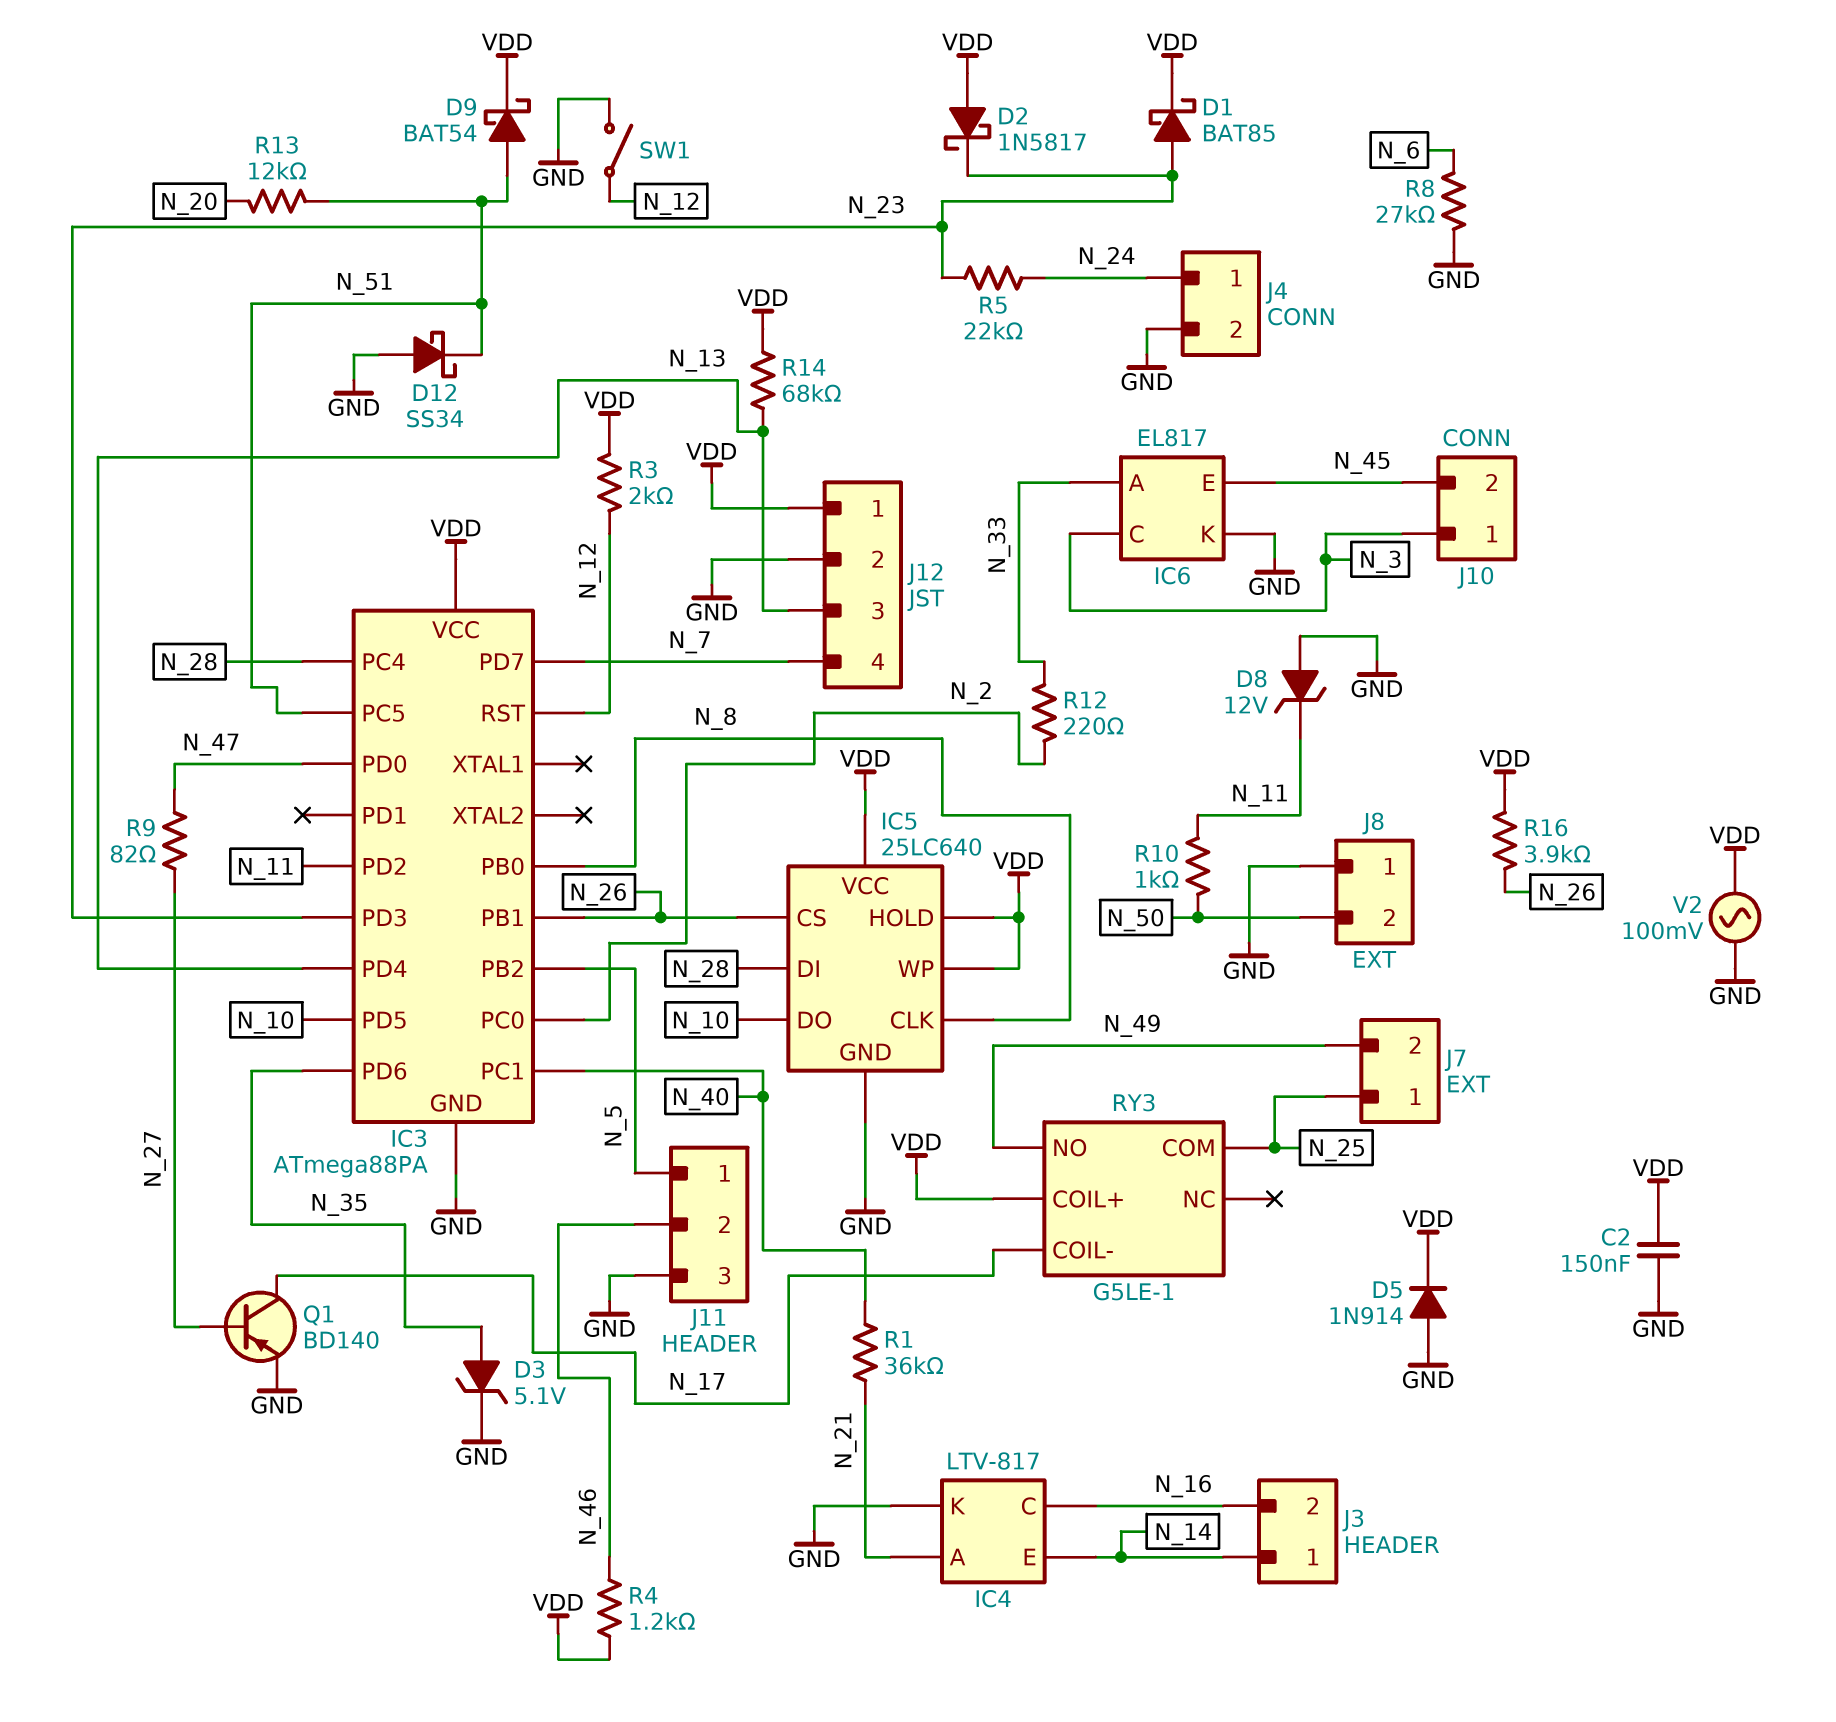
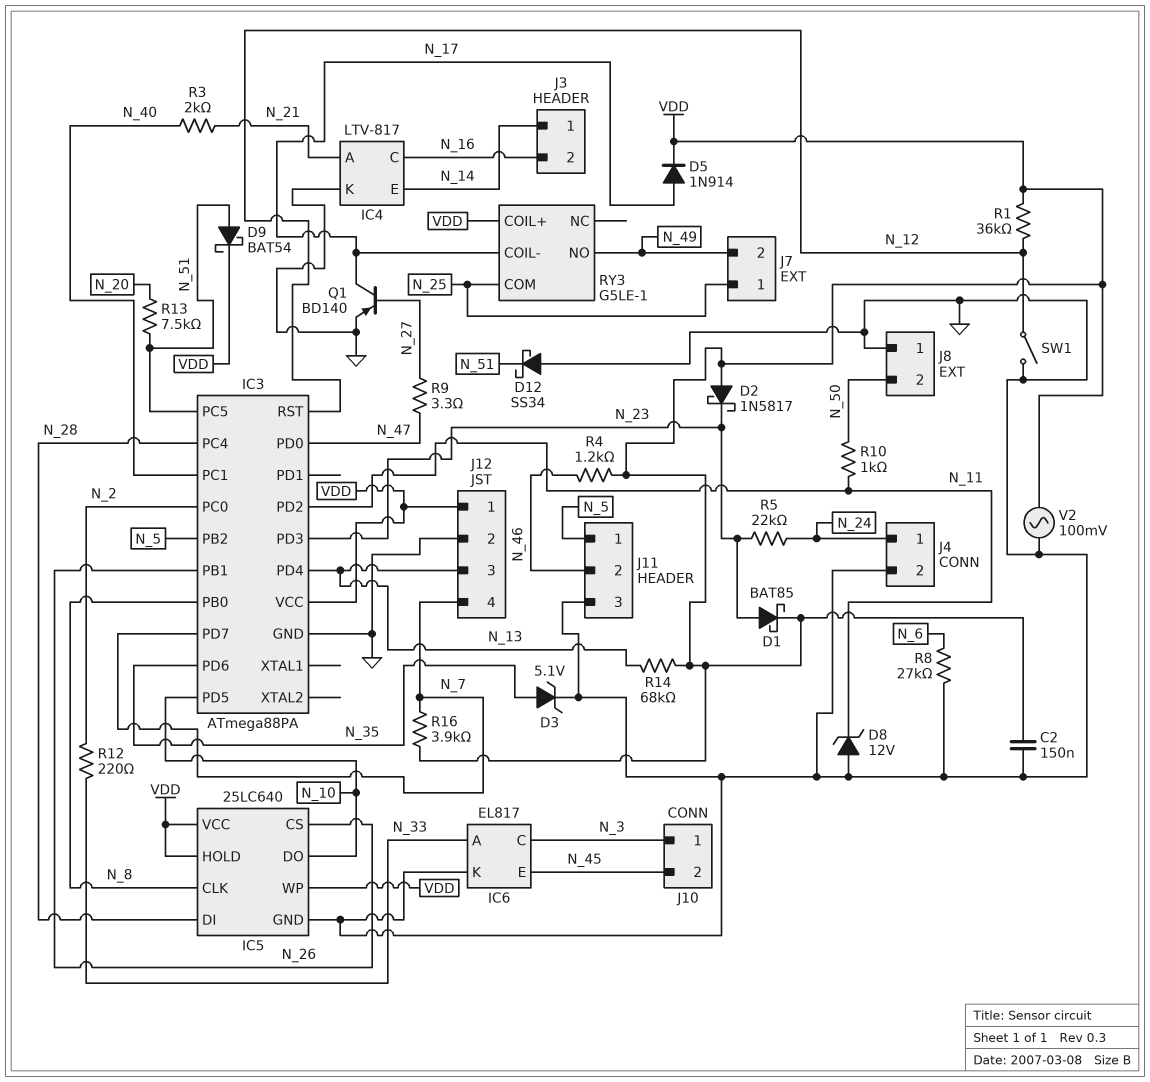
D5: diode 1N914 (A GND, K VDD) -> diode 1N914 (A N_17, K VDD)
R1: 36k (N_21, N_40) -> 36k (N_12, VDD)
R3: 2k (N_12, VDD) -> 2k (N_21, N_40)
R9: 82 (N_27, N_47) -> 3.3 (N_27, N_47)
R13: 12k (N_20, N_51) -> 7.5k (N_20, N_51)
R16: 3.9k (N_26, VDD) -> 3.9k (N_7, VDD)

